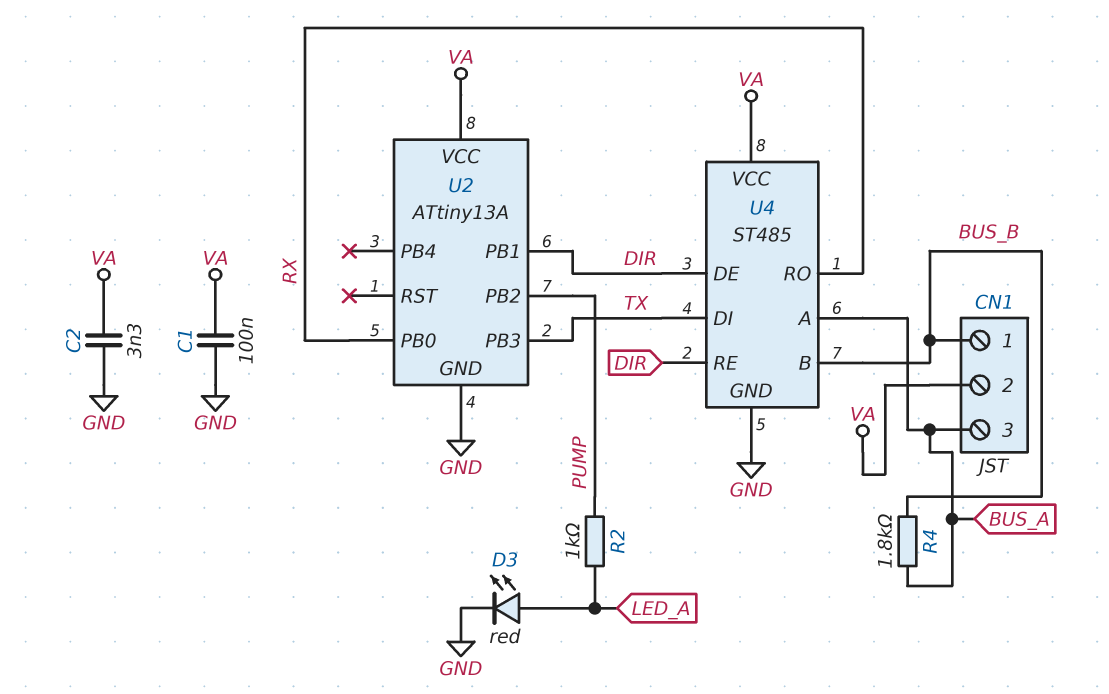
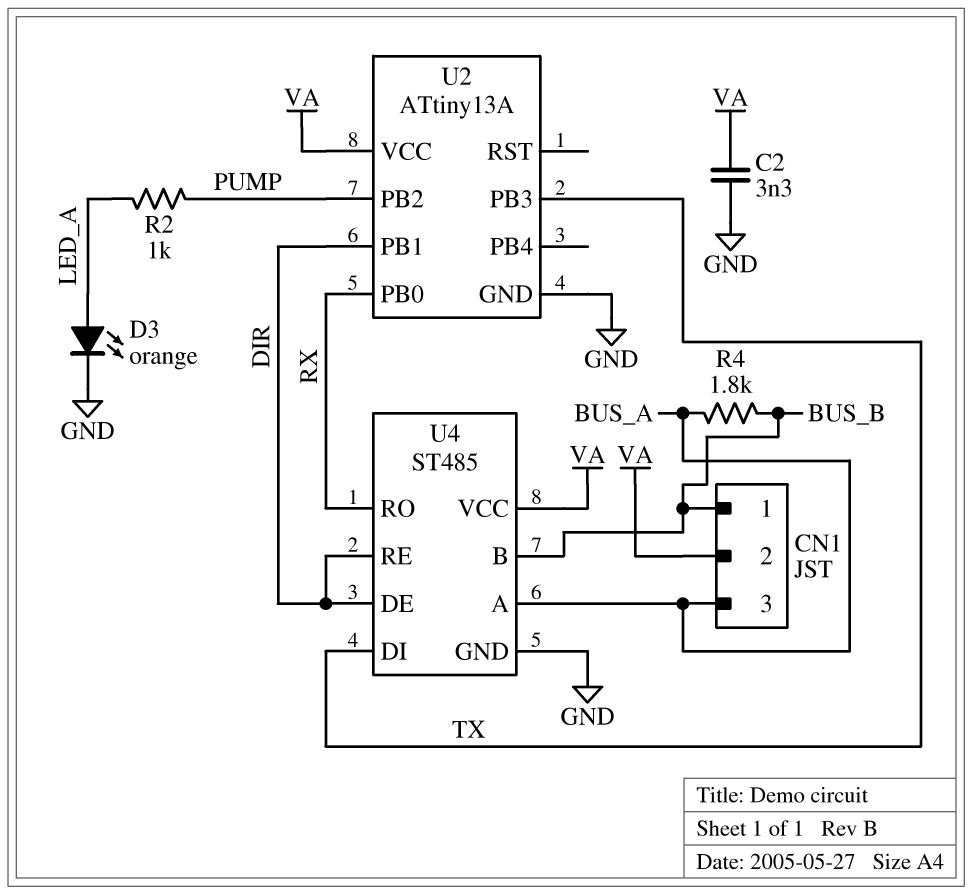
C1: 100nF (GND, VA) -> none
D3: LED red (A LED_A, K GND) -> LED orange (A LED_A, K GND)

